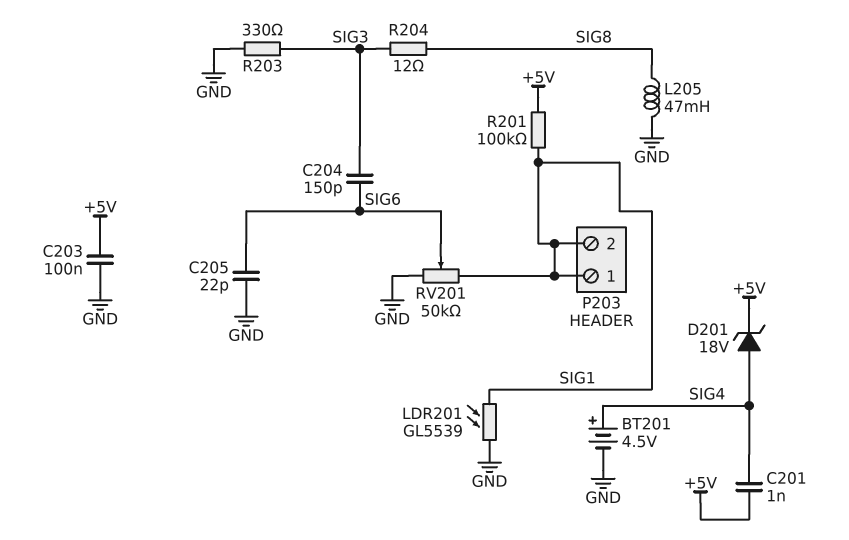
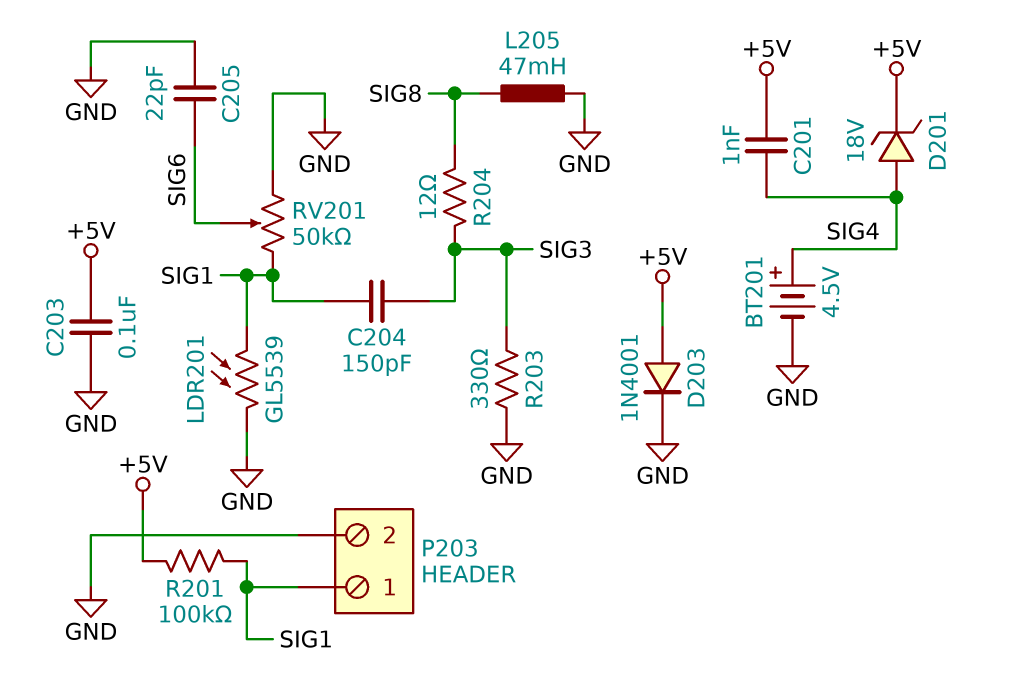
C204: 150pF (SIG3, SIG6) -> 150pF (SIG1, SIG3)
D203: none -> diode 1N4001 (A +5V, K GND)
P203 pin 2: SIG1 -> GND

